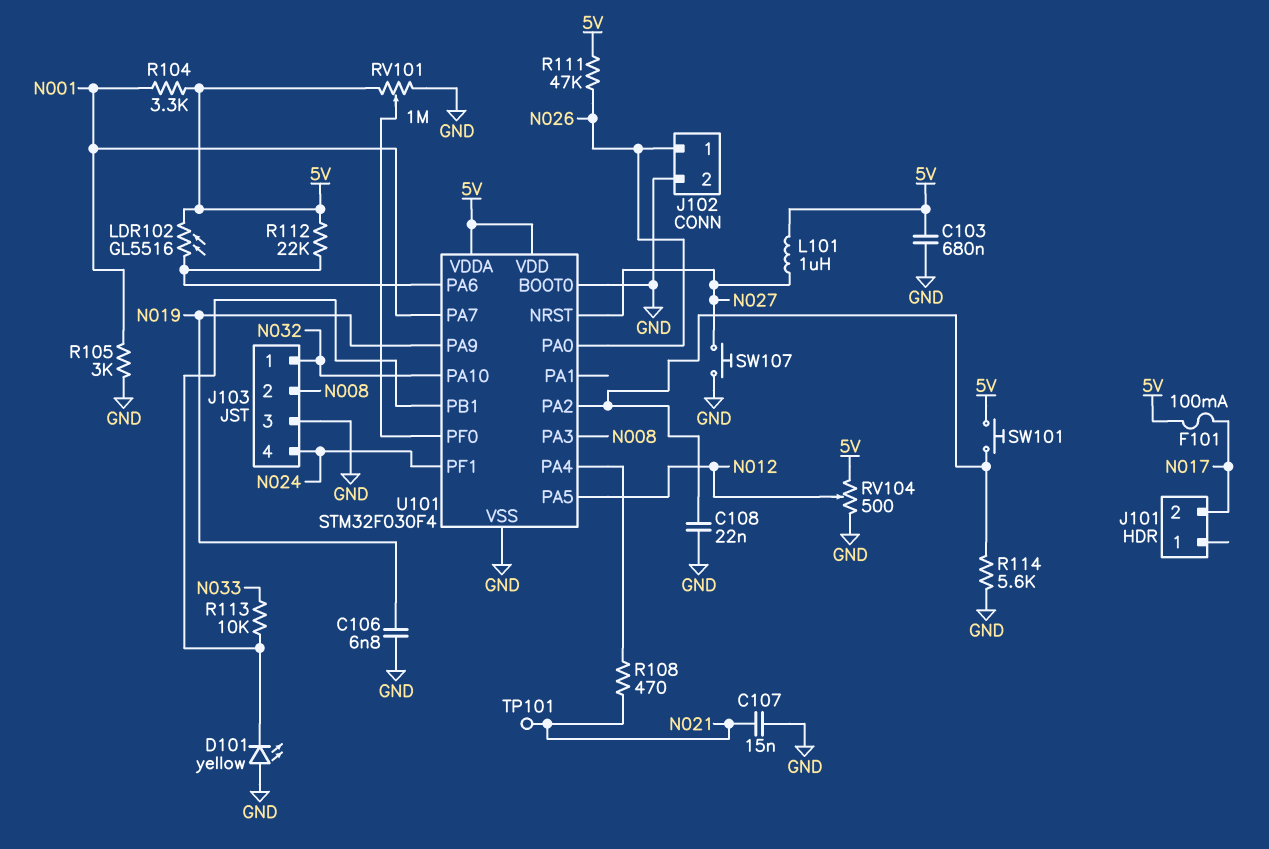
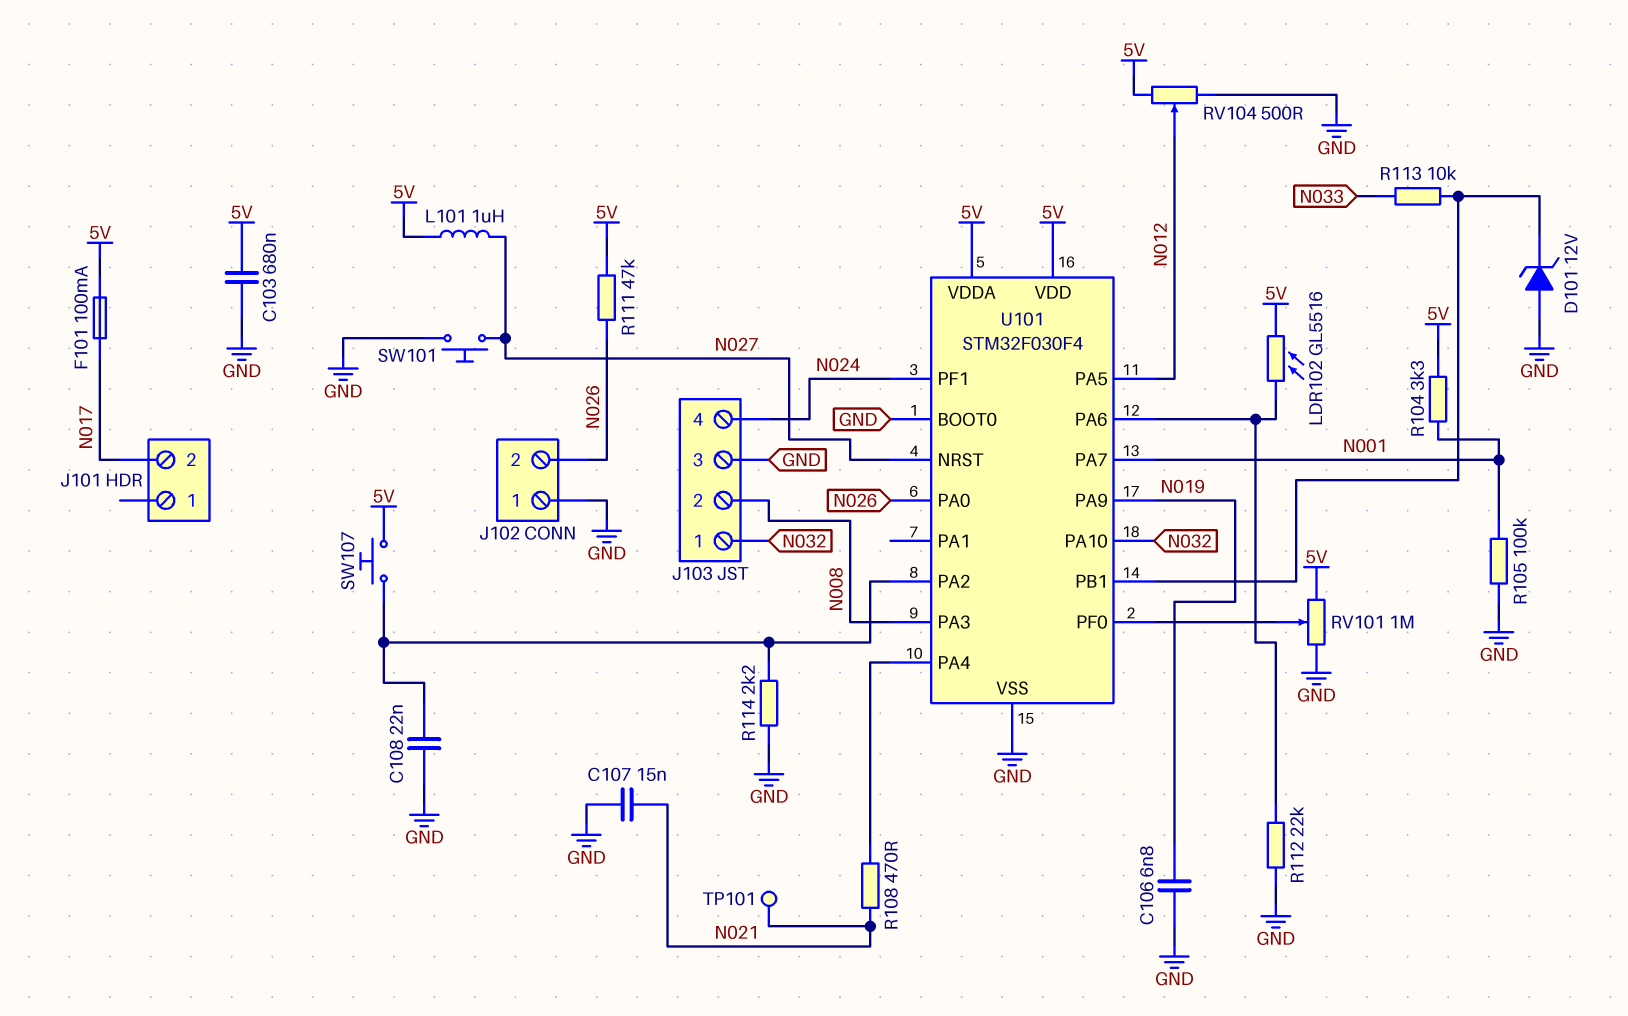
D101: LED yellow (A GND, K U101/PB1) -> zener 12V (A GND, K U101/PB1)
J102 pin 1: N026 -> GND
J102 pin 2: GND -> N026
R105: 3k (GND, N001) -> 100k (GND, N001)
R112: 22k (5V, U101/PA6) -> 22k (GND, U101/PA6)
R114: 5.6k (GND, U101/PA2) -> 2.2k (GND, U101/PA2)
SW101: button (5V, U101/PA2) -> button (GND, N027)
SW107: button (GND, N027) -> button (5V, U101/PA2)

